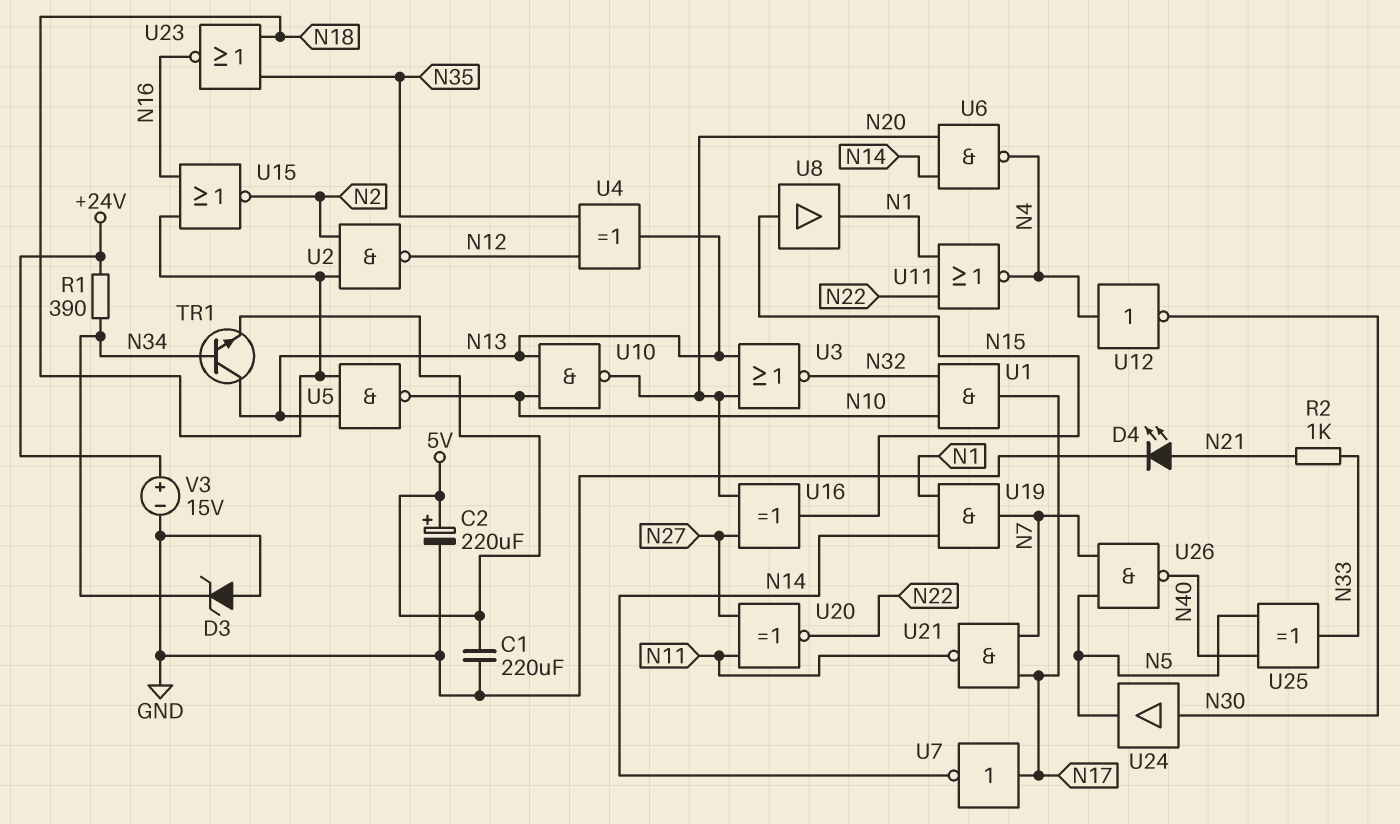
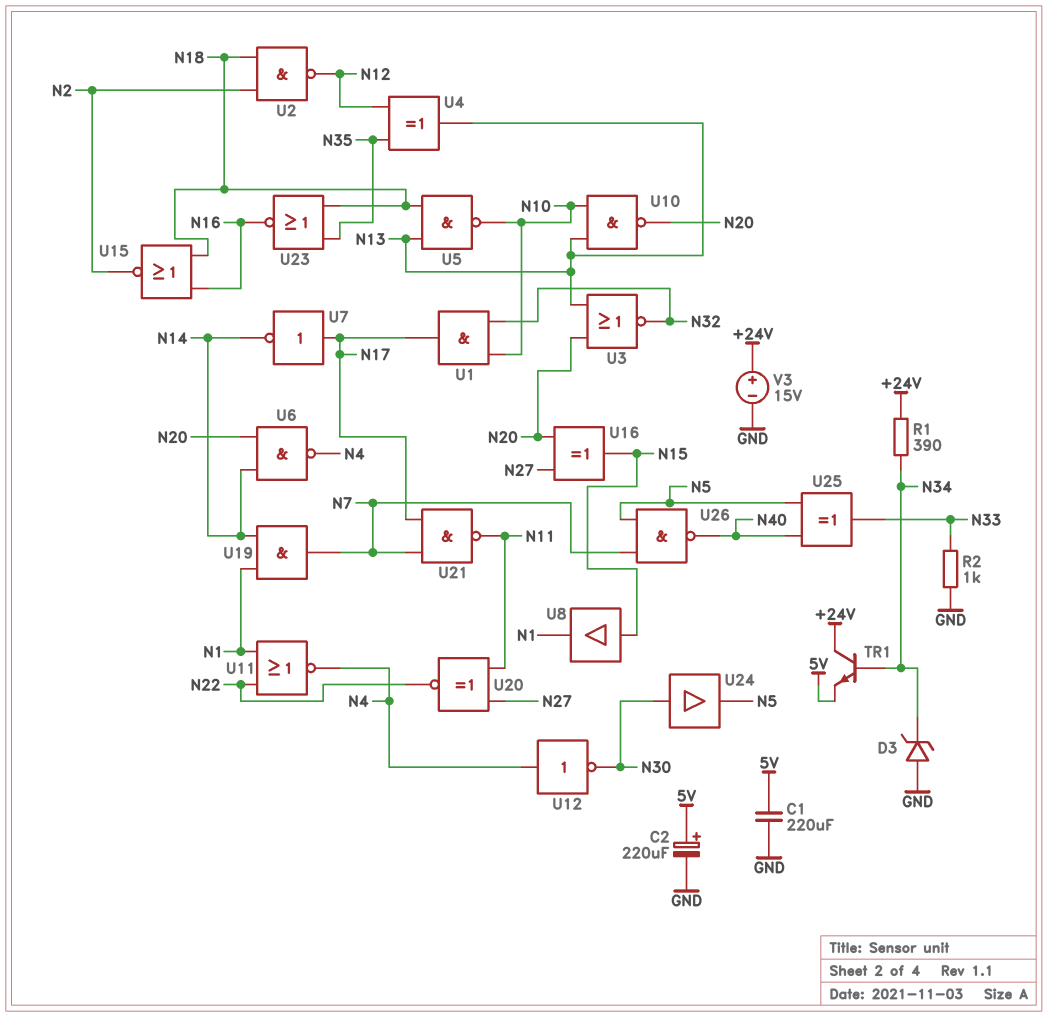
D4: LED (A N21, K GND) -> none
R2: 1k (N21, N33) -> 1k (GND, N33)
TR1: NPN (B N34, C N13, E 5V) -> NPN (B N34, C +24V, E 5V)

